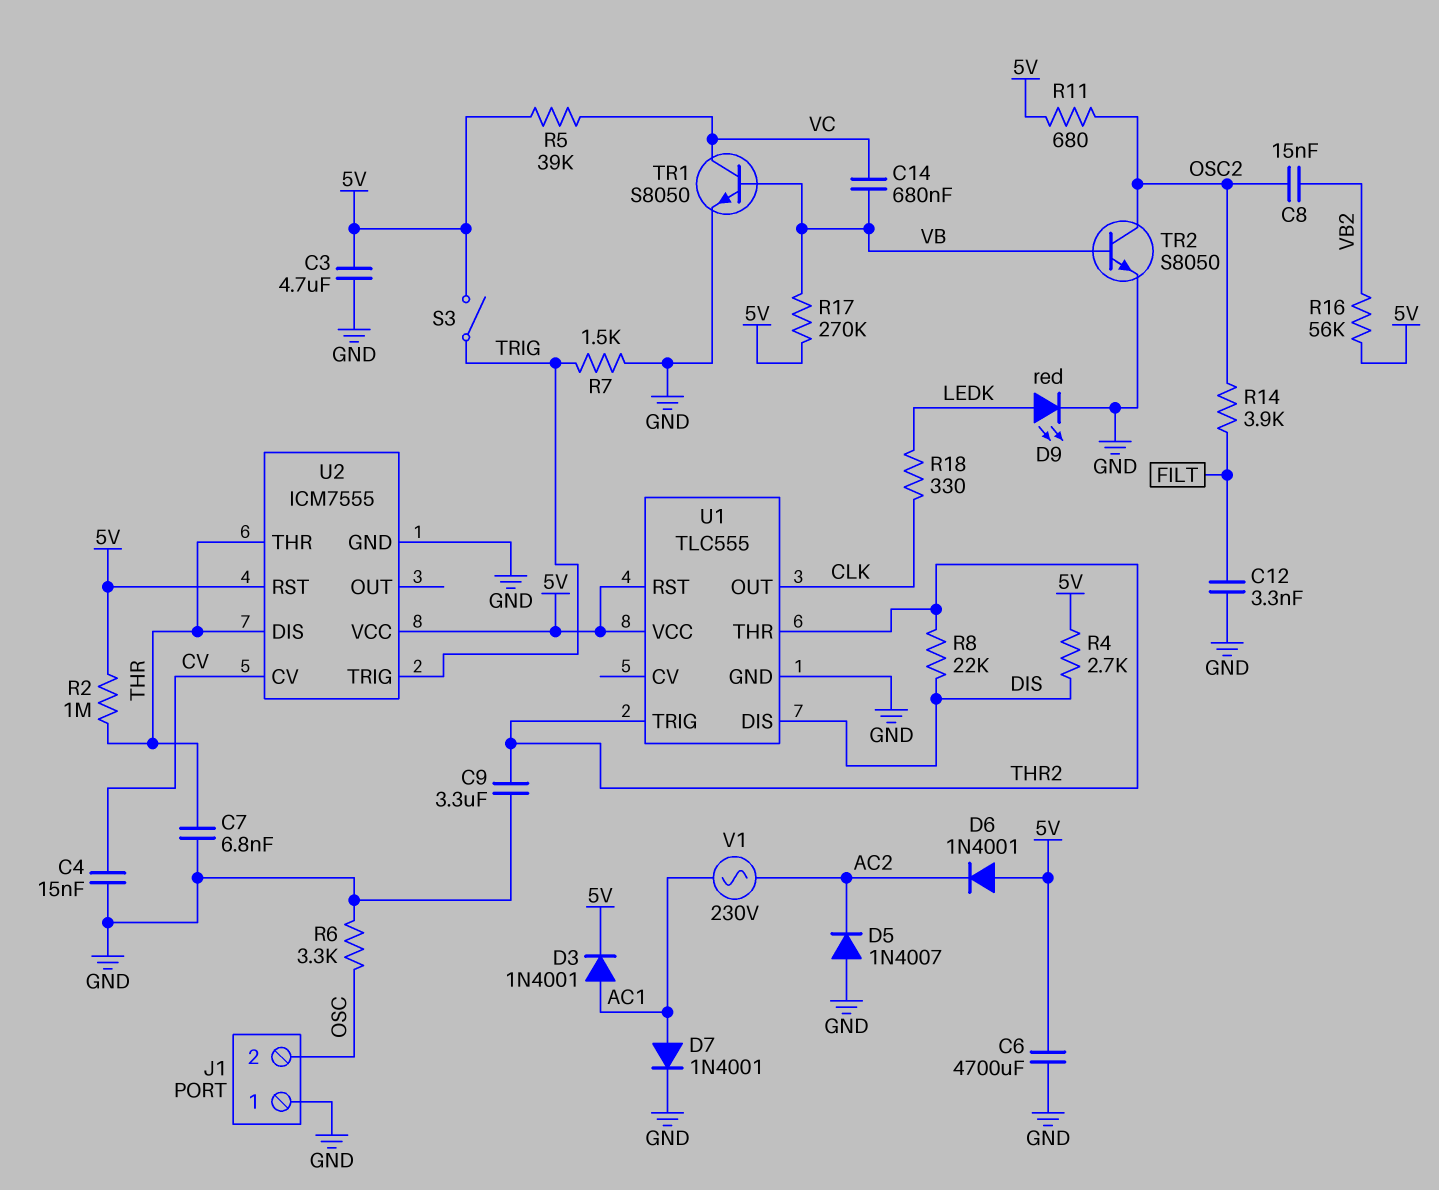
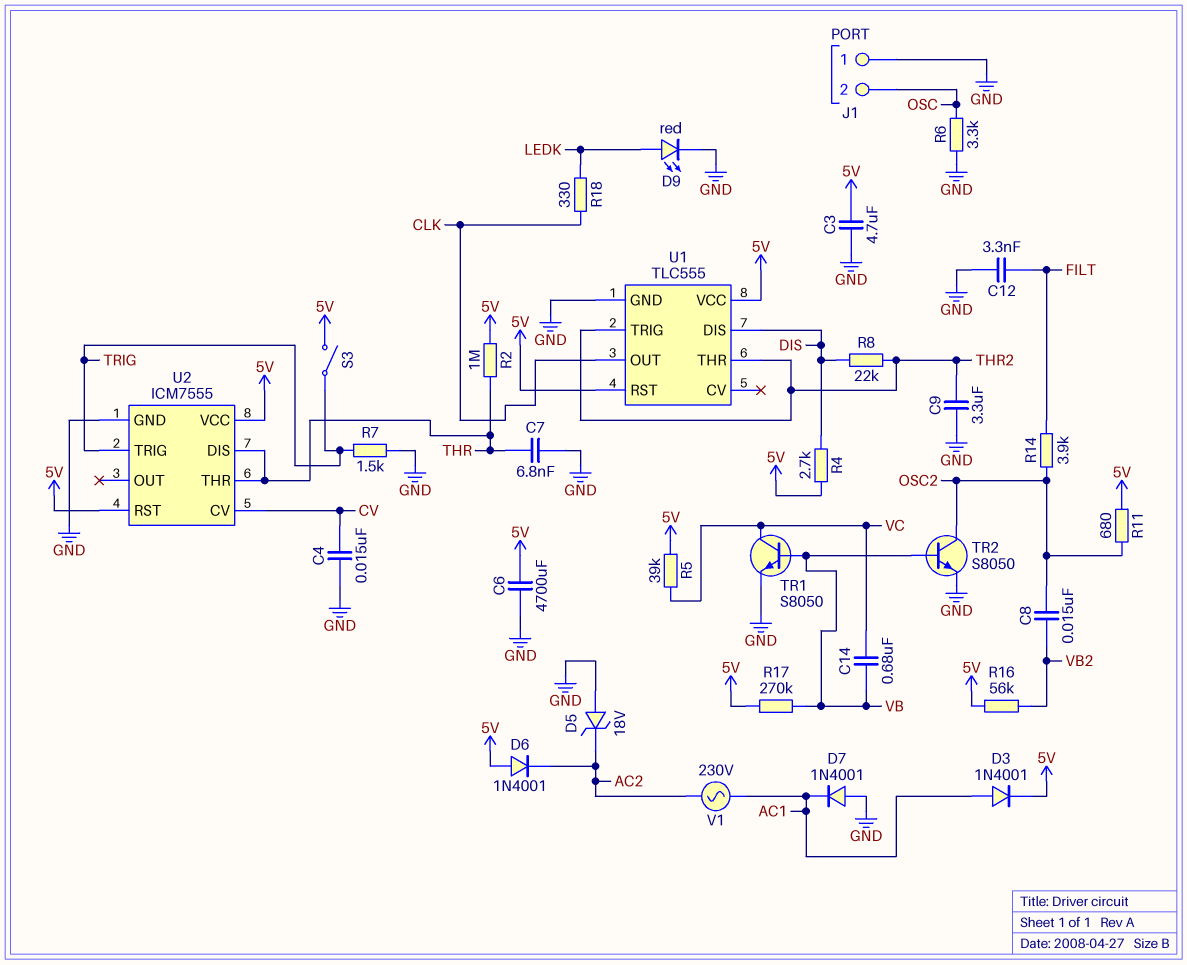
D5: diode 1N4007 (A GND, K AC2) -> zener 18V (A GND, K AC2)
D7: diode 1N4001 (A AC1, K GND) -> diode 1N4001 (A GND, K AC1)

